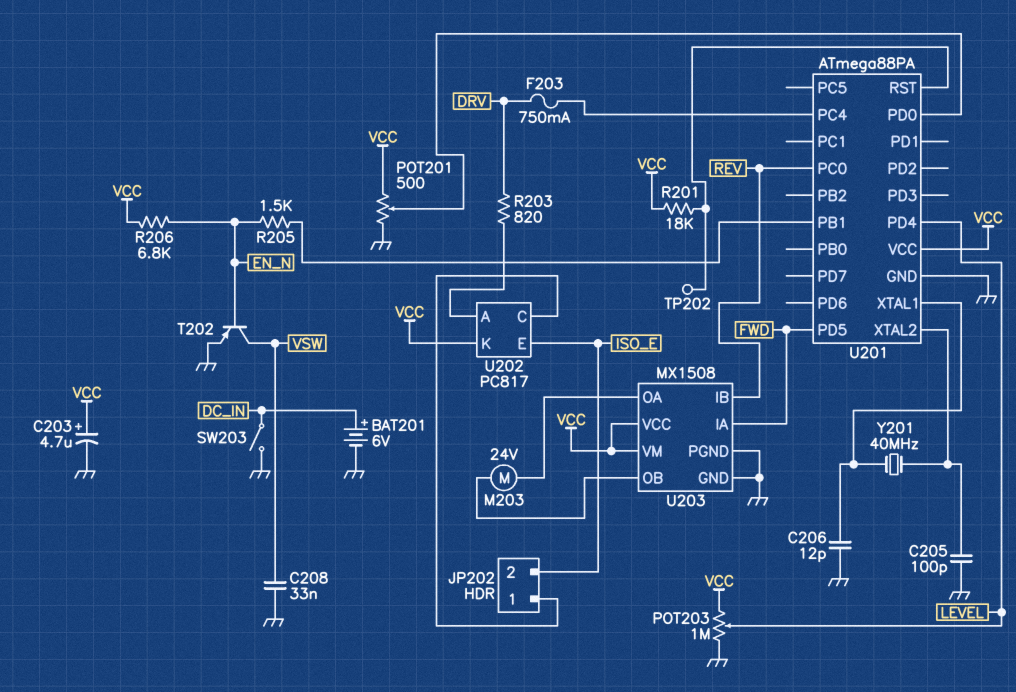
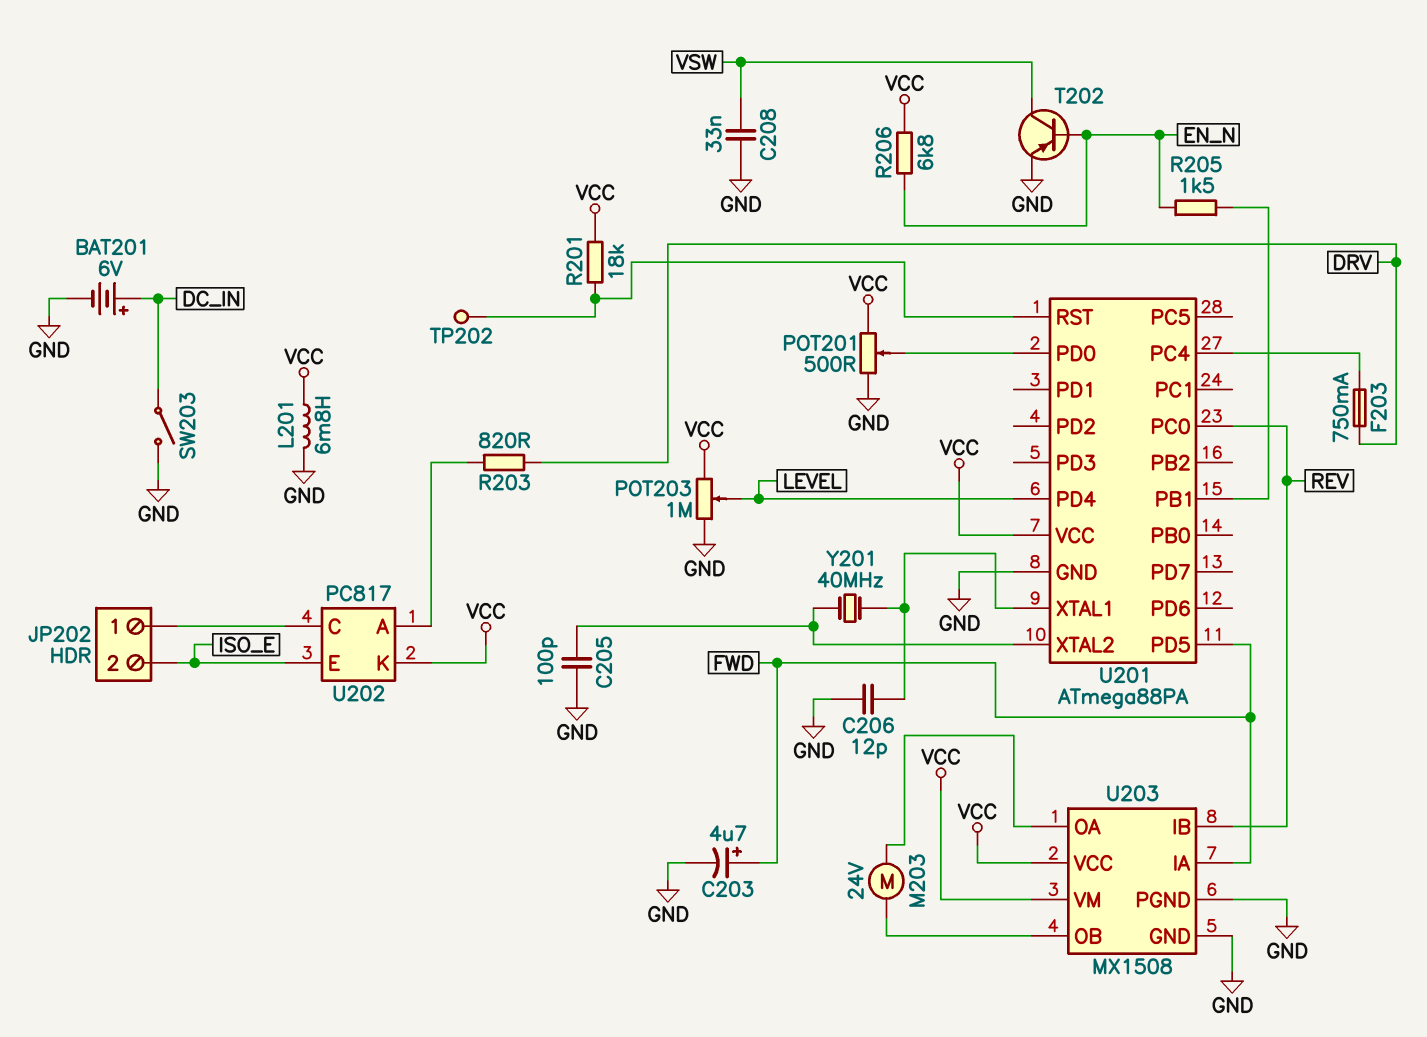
C203: 4.7uF (plus VCC, minus GND) -> 4.7uF (plus FWD, minus GND)
L201: none -> 6.8mH (GND, VCC)

